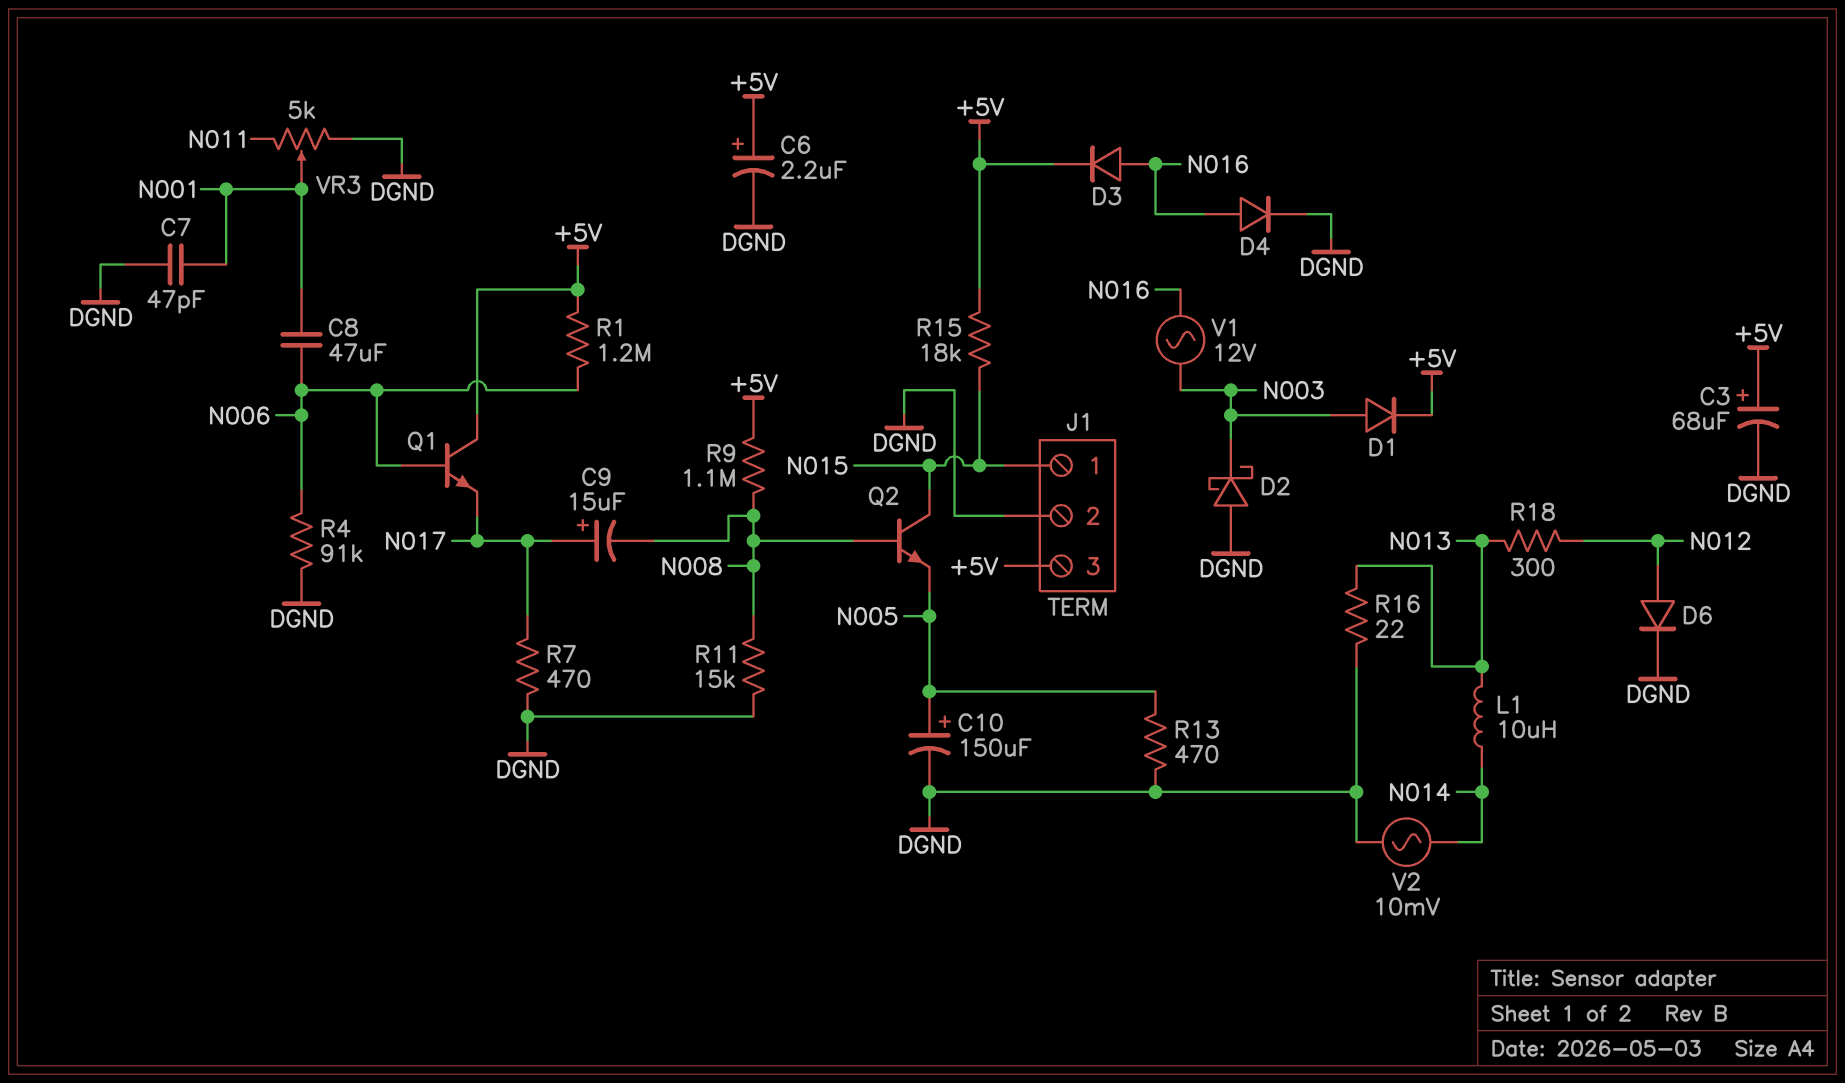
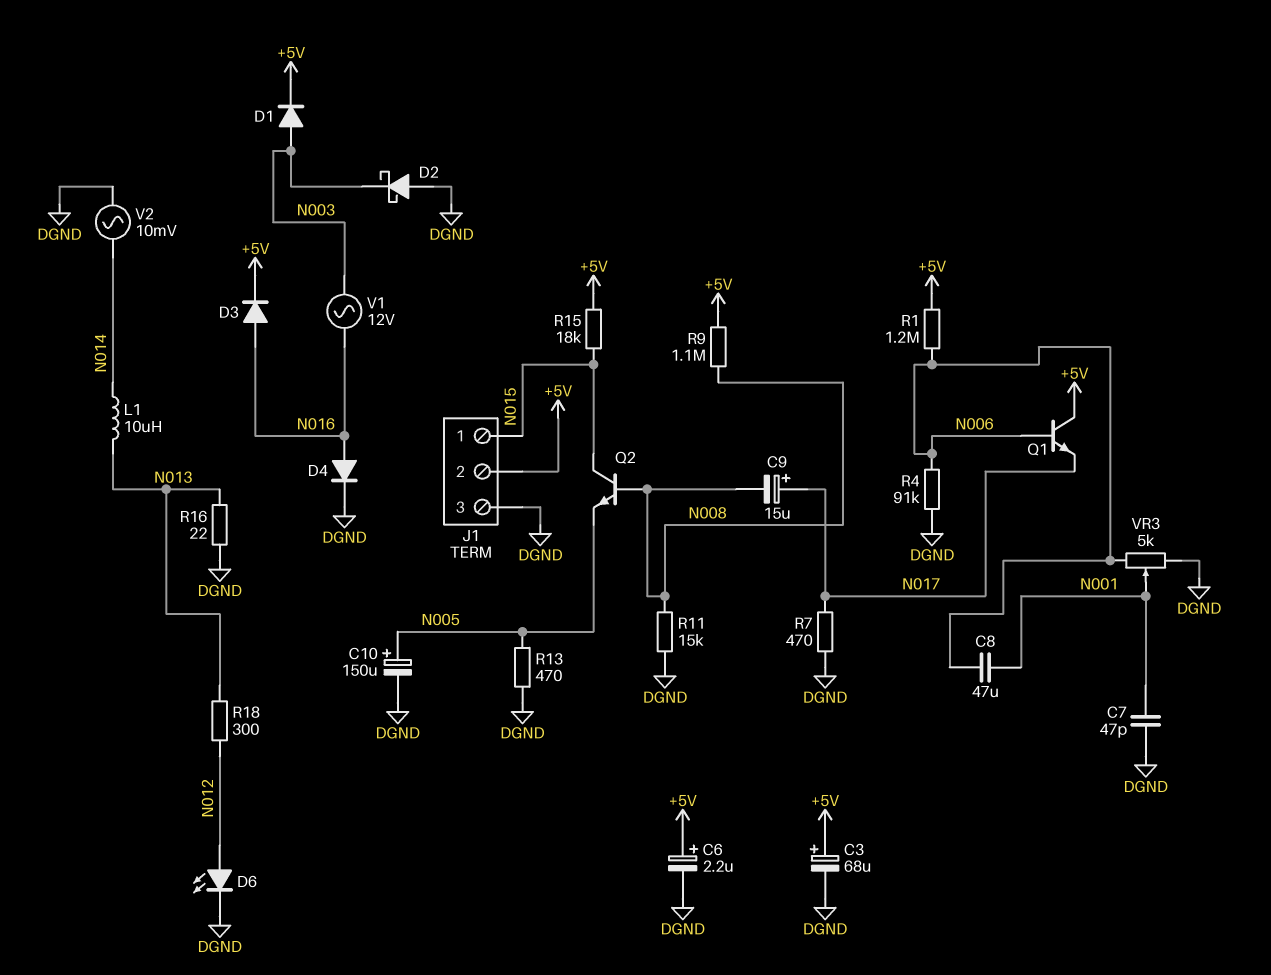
D6: diode (A N012, K DGND) -> LED (A N012, K DGND)
J1 pin 2: DGND -> +5V
J1 pin 3: +5V -> DGND
VR3: 5k (DGND, N011, wiper N001) -> 5k (DGND, N006, wiper N001)

